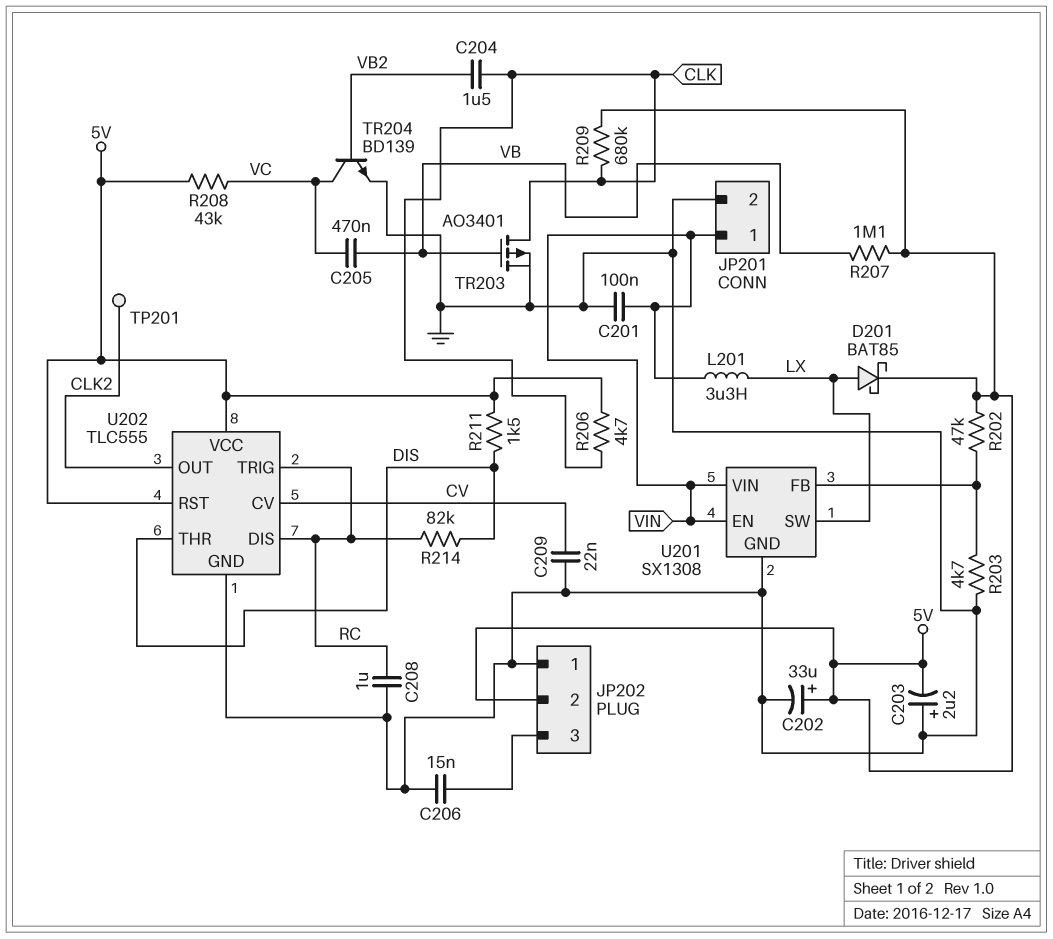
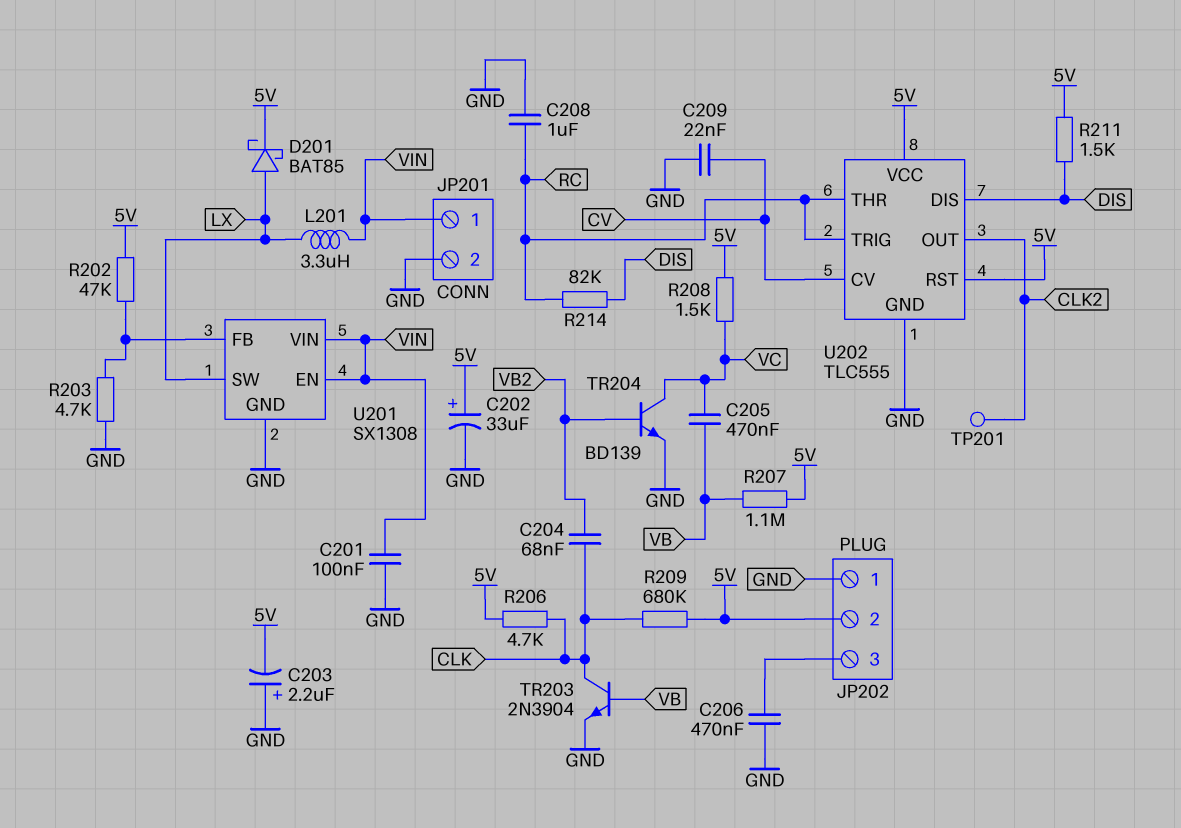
C204: 1.5uF (CLK, VB2) -> 68nF (CLK, VB2)
C206: 15nF (GND, JP202/3) -> 470nF (GND, JP202/3)
R208: 43k (5V, VC) -> 1.5k (5V, VC)
TR203: PMOS AO3401 (G VB, D CLK, S GND) -> NPN 2N3904 (B VB, C CLK, E GND)
U202 pin DIS: RC -> DIS
U202 pin THR: DIS -> RC

